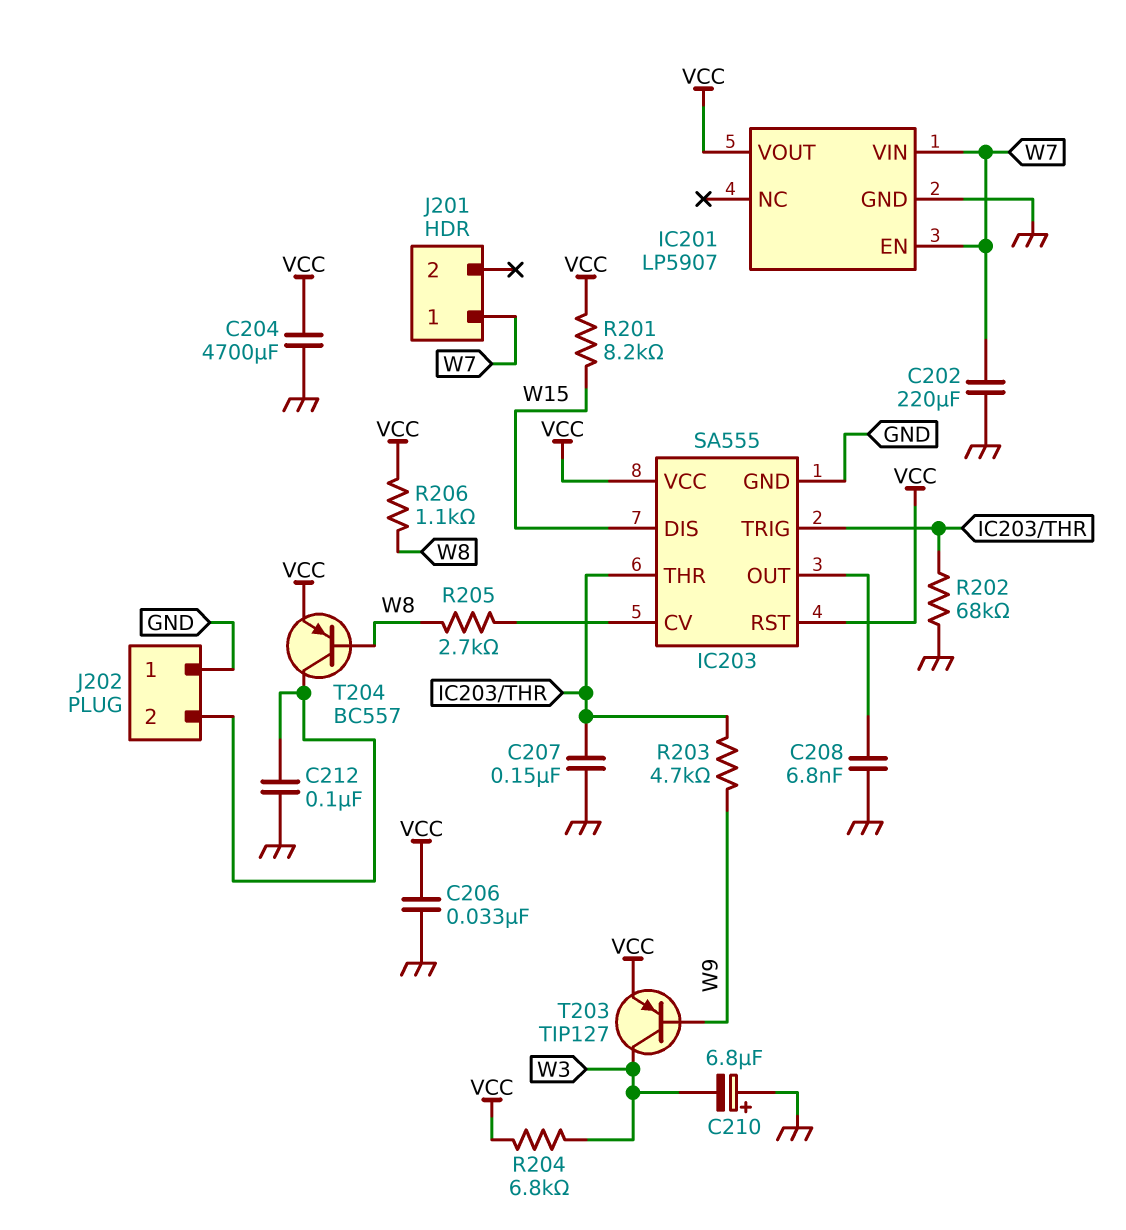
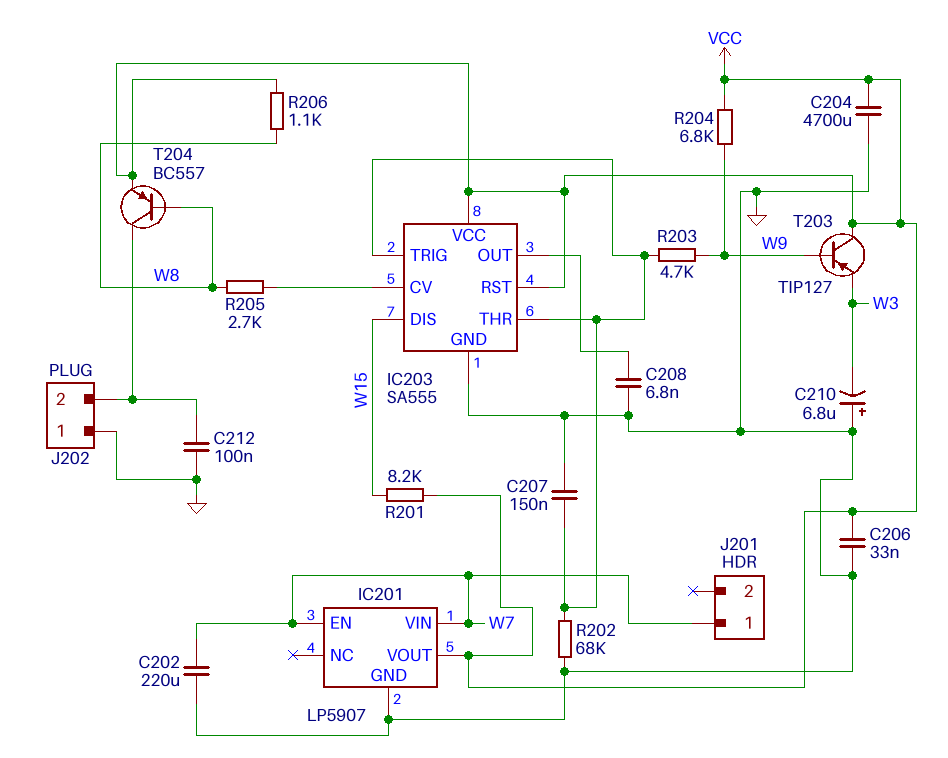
R204: 6.8k (VCC, W3) -> 6.8k (VCC, W9)
T203: PNP TIP127 (B W9, C W3, E VCC) -> PNP TIP127 (B W9, C VCC, E W3)

